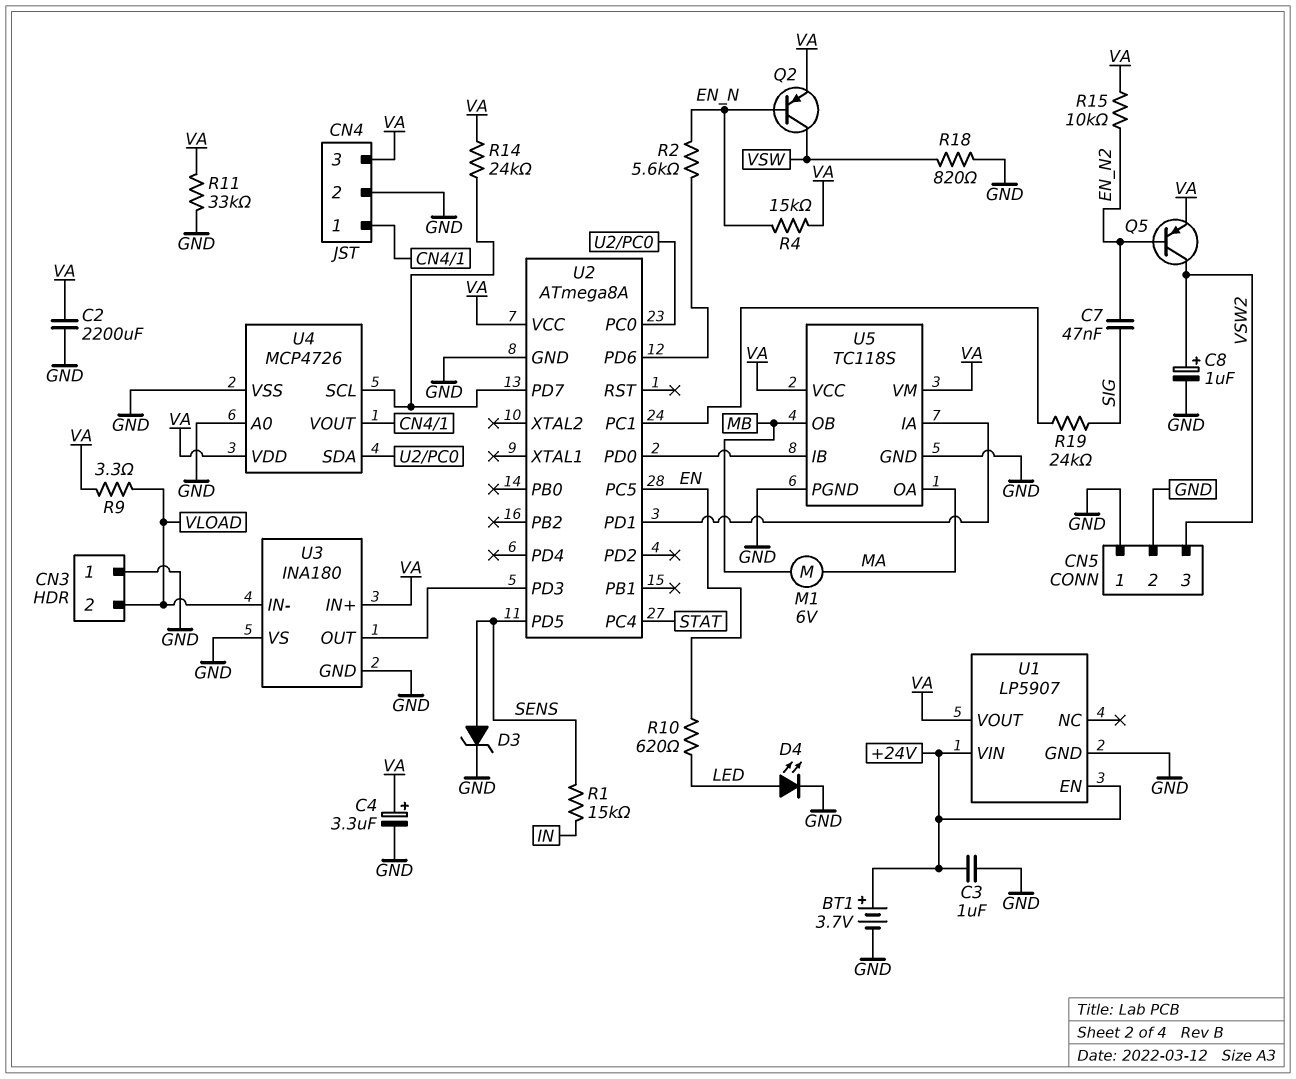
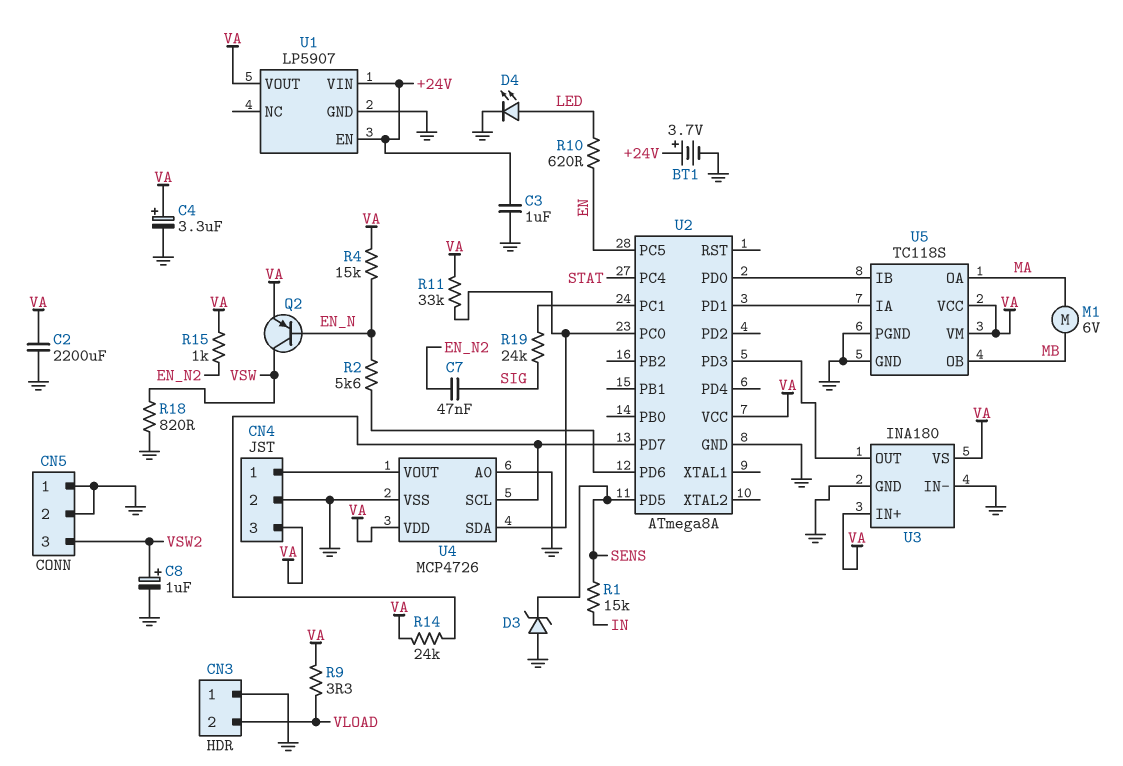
D3: zener (A SENS, K GND) -> zener (A GND, K SENS)
Q5: PNP (B EN_N2, C VSW2, E VA) -> none
R11: 33k (GND, VA) -> 33k (U2/PC0, VA)
R15: 10k (EN_N2, VA) -> 1k (EN_N2, VA)
U3 pin IN-: VLOAD -> GND
U3 pin VS: GND -> VA

